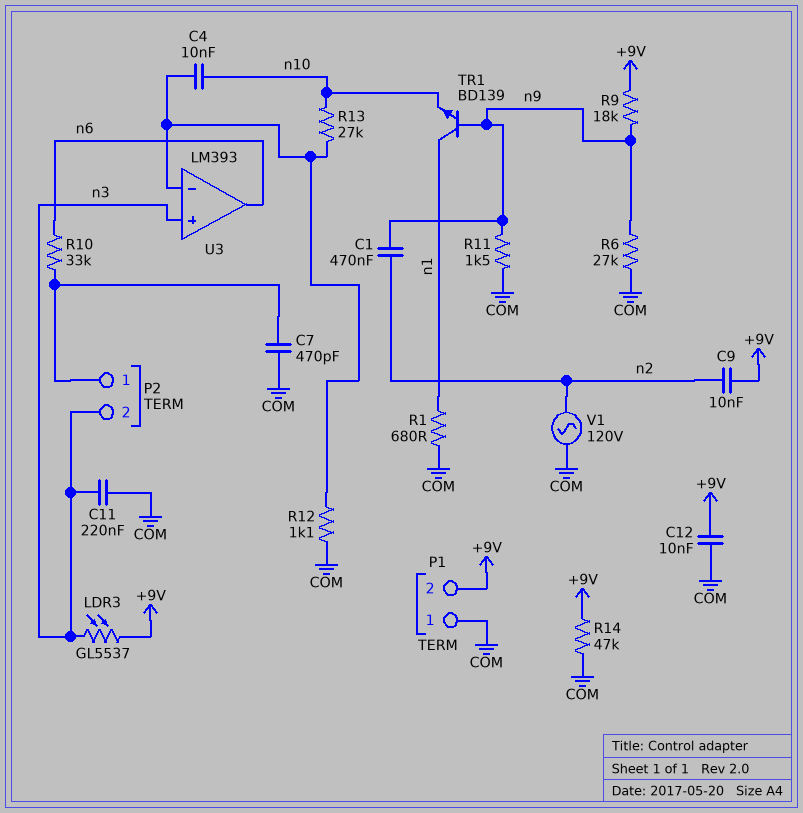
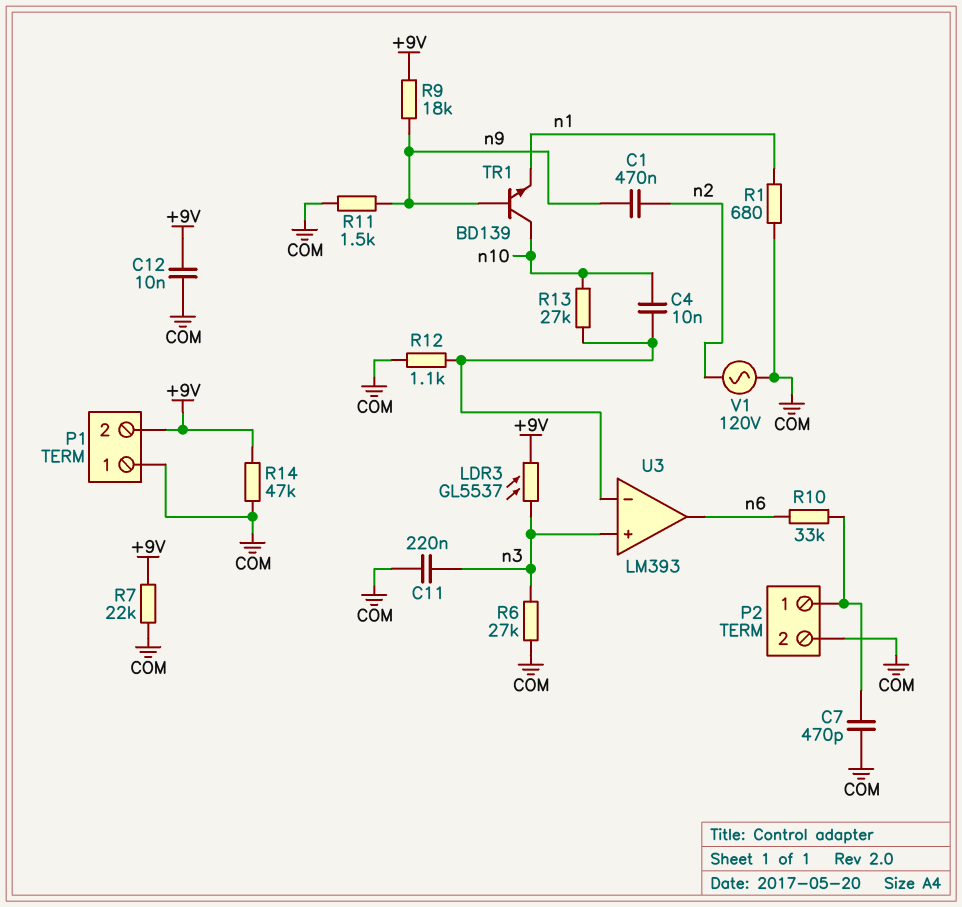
C9: 10nF (+9V, n2) -> none
P2 pin 2: n3 -> COM
R6: 27k (COM, n9) -> 27k (COM, n3)
R7: none -> 22k (+9V, COM)
TR1: NPN BD139 (B n9, C n1, E n10) -> NPN BD139 (B n9, C n10, E n1)

